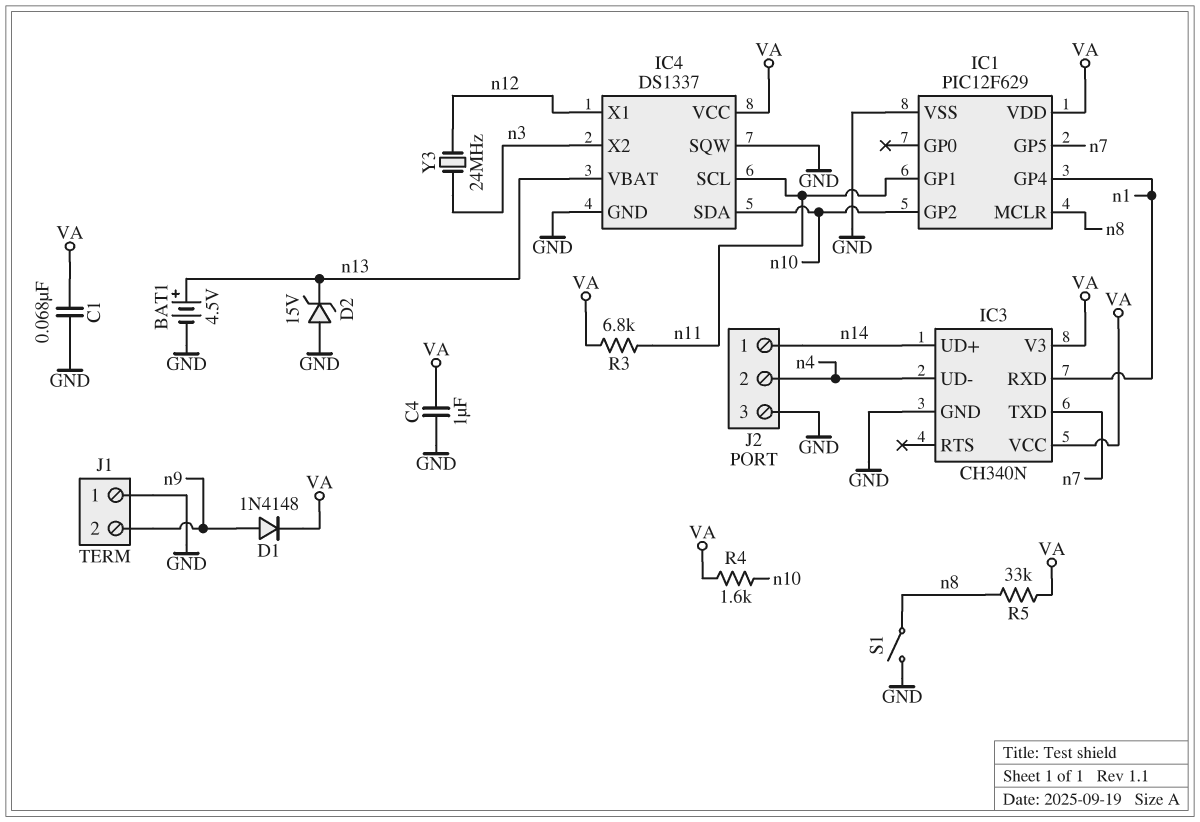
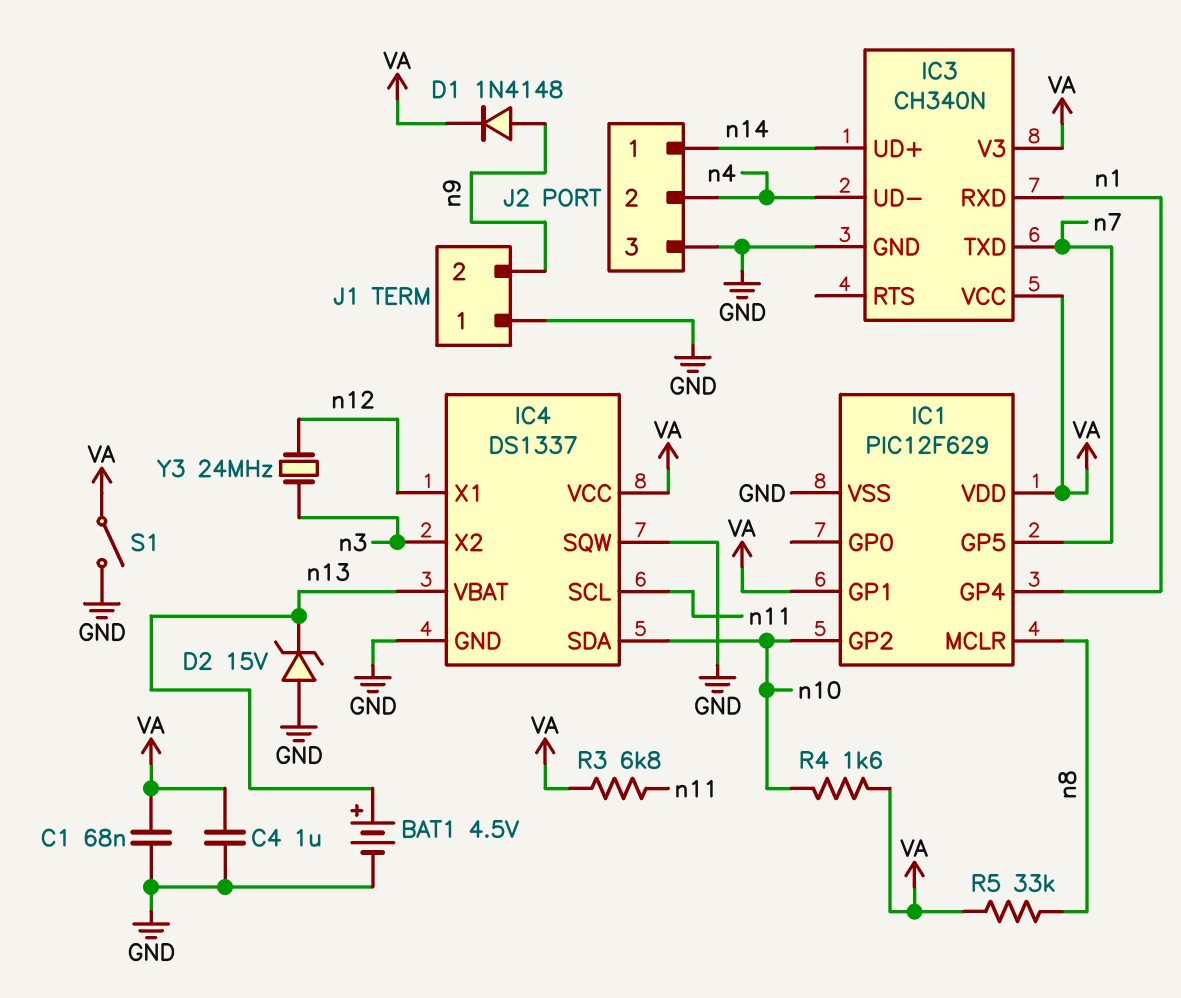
IC1 pin GP1: n11 -> VA
S1: switch (GND, n8) -> switch (GND, VA)

